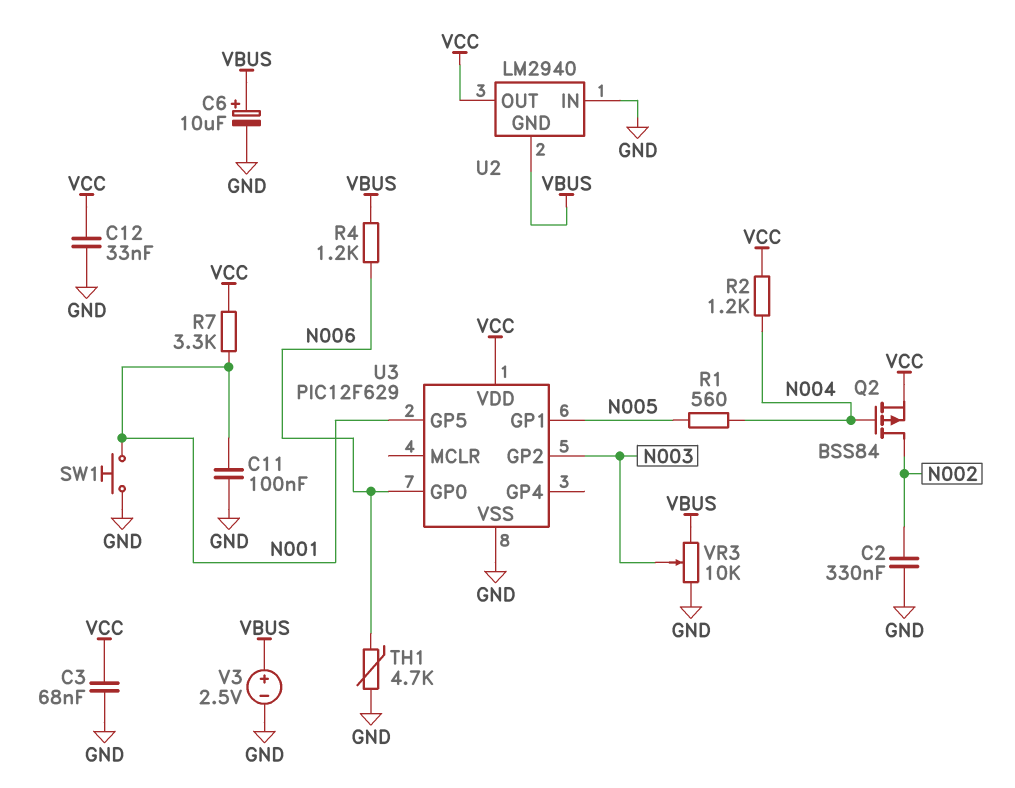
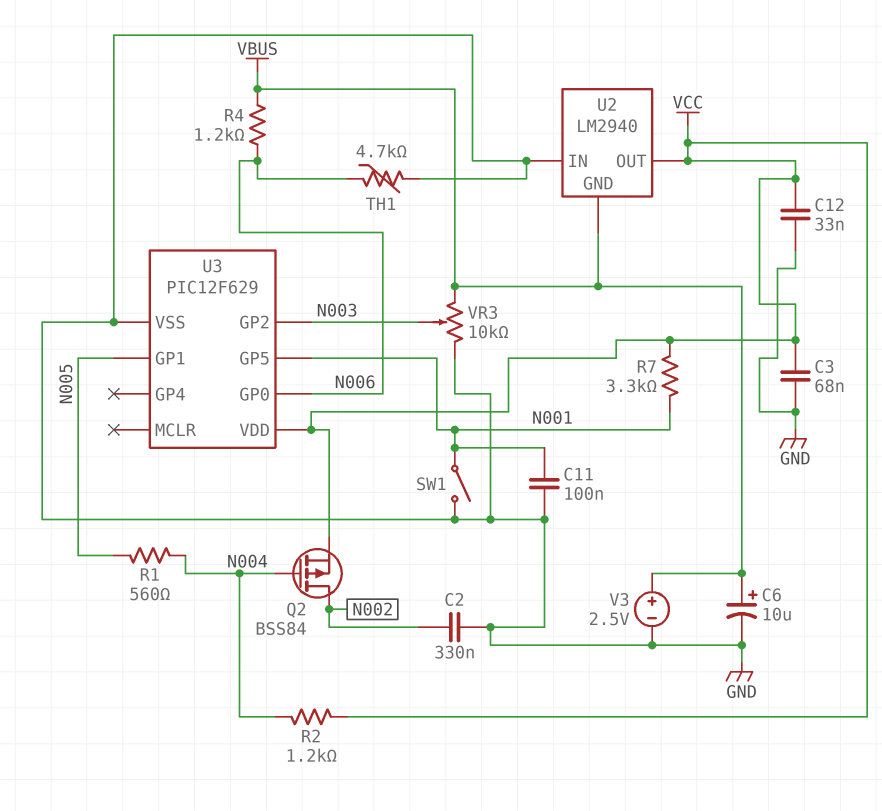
SW1: button (GND, N001) -> switch (GND, N001)

